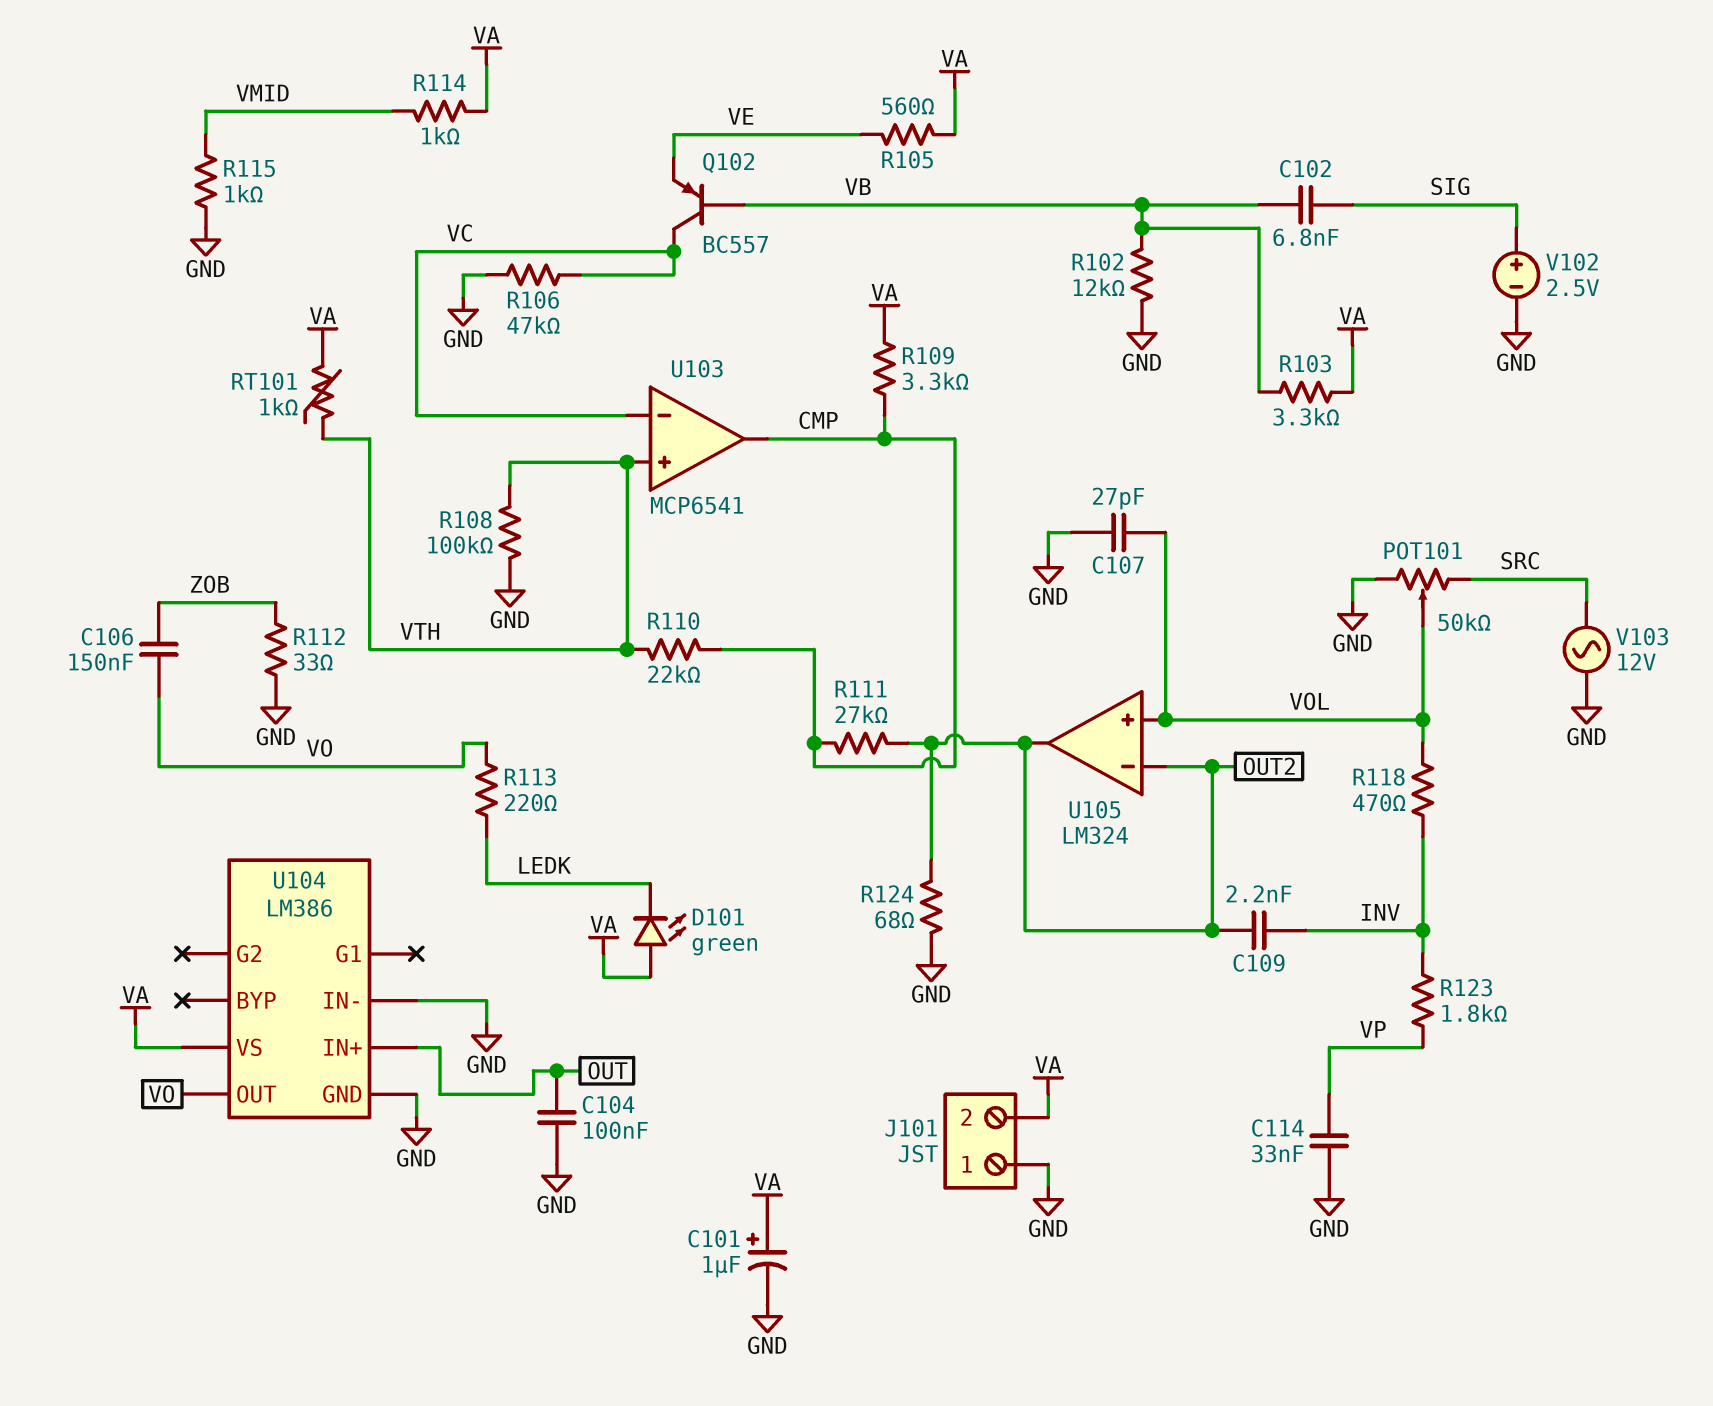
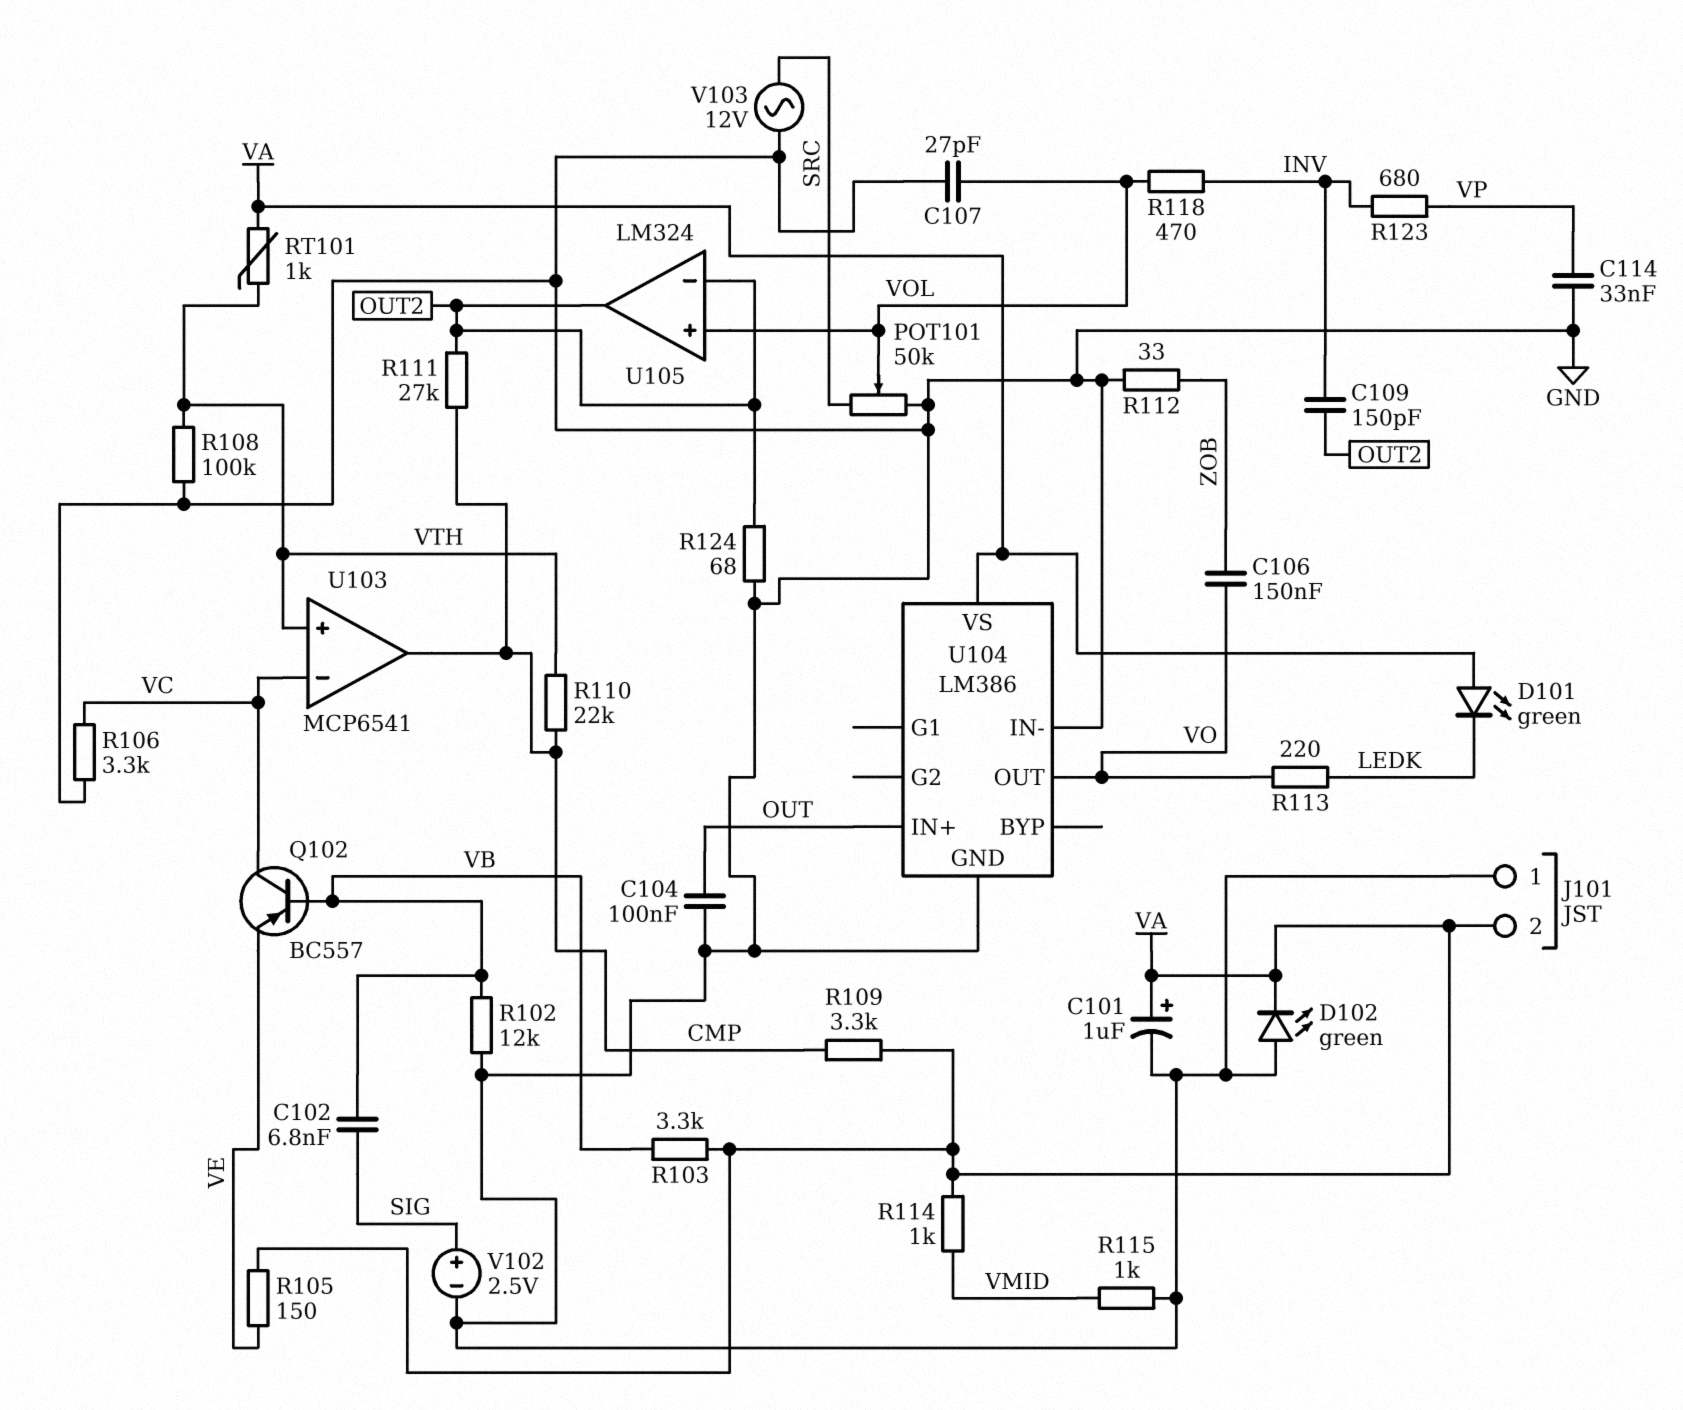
C109: 2.2nF (INV, OUT2) -> 150pF (INV, OUT2)
D102: none -> LED green (A GND, K VA)
R105: 560 (VA, VE) -> 150 (VA, VE)
R106: 47k (GND, VC) -> 3.3k (GND, VC)
R123: 1.8k (INV, VP) -> 680 (INV, VP)

